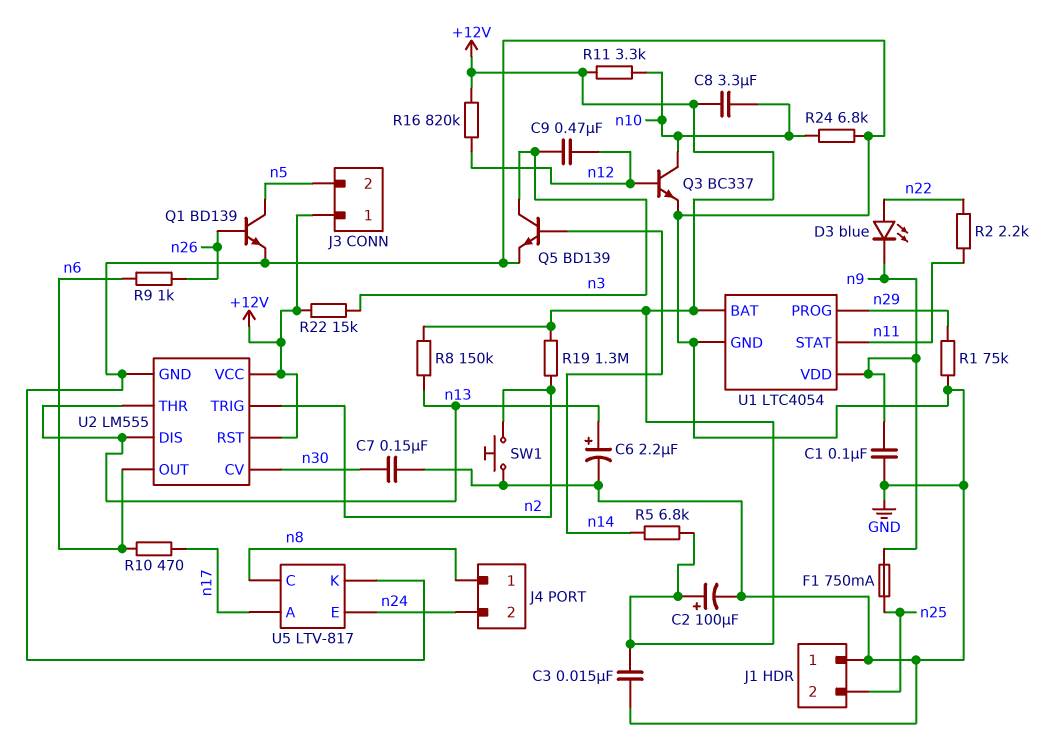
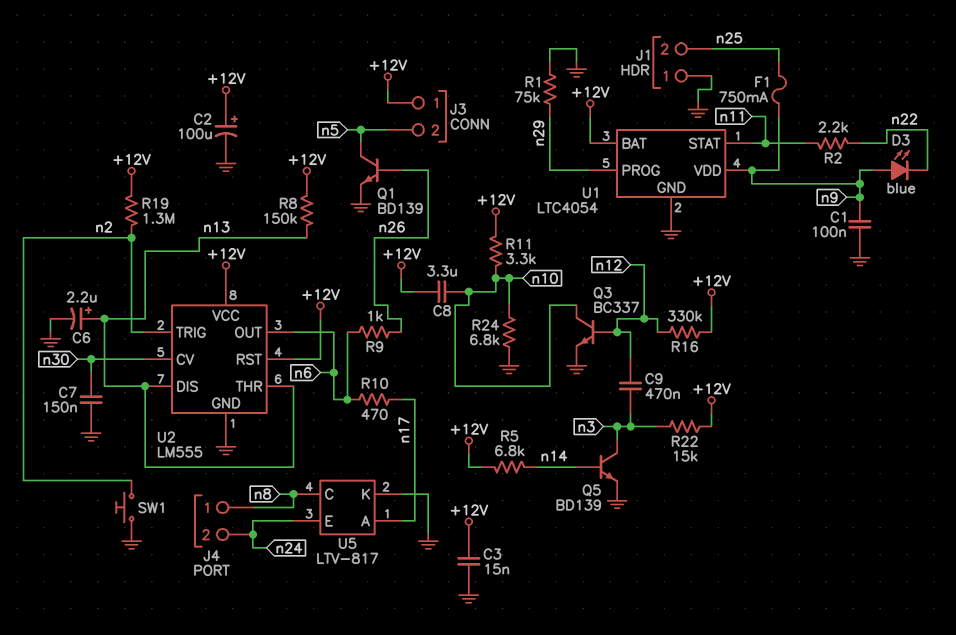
D3: LED blue (A n22, K n9) -> LED blue (A n9, K n22)
R16: 820k (+12V, n12) -> 330k (+12V, n12)

